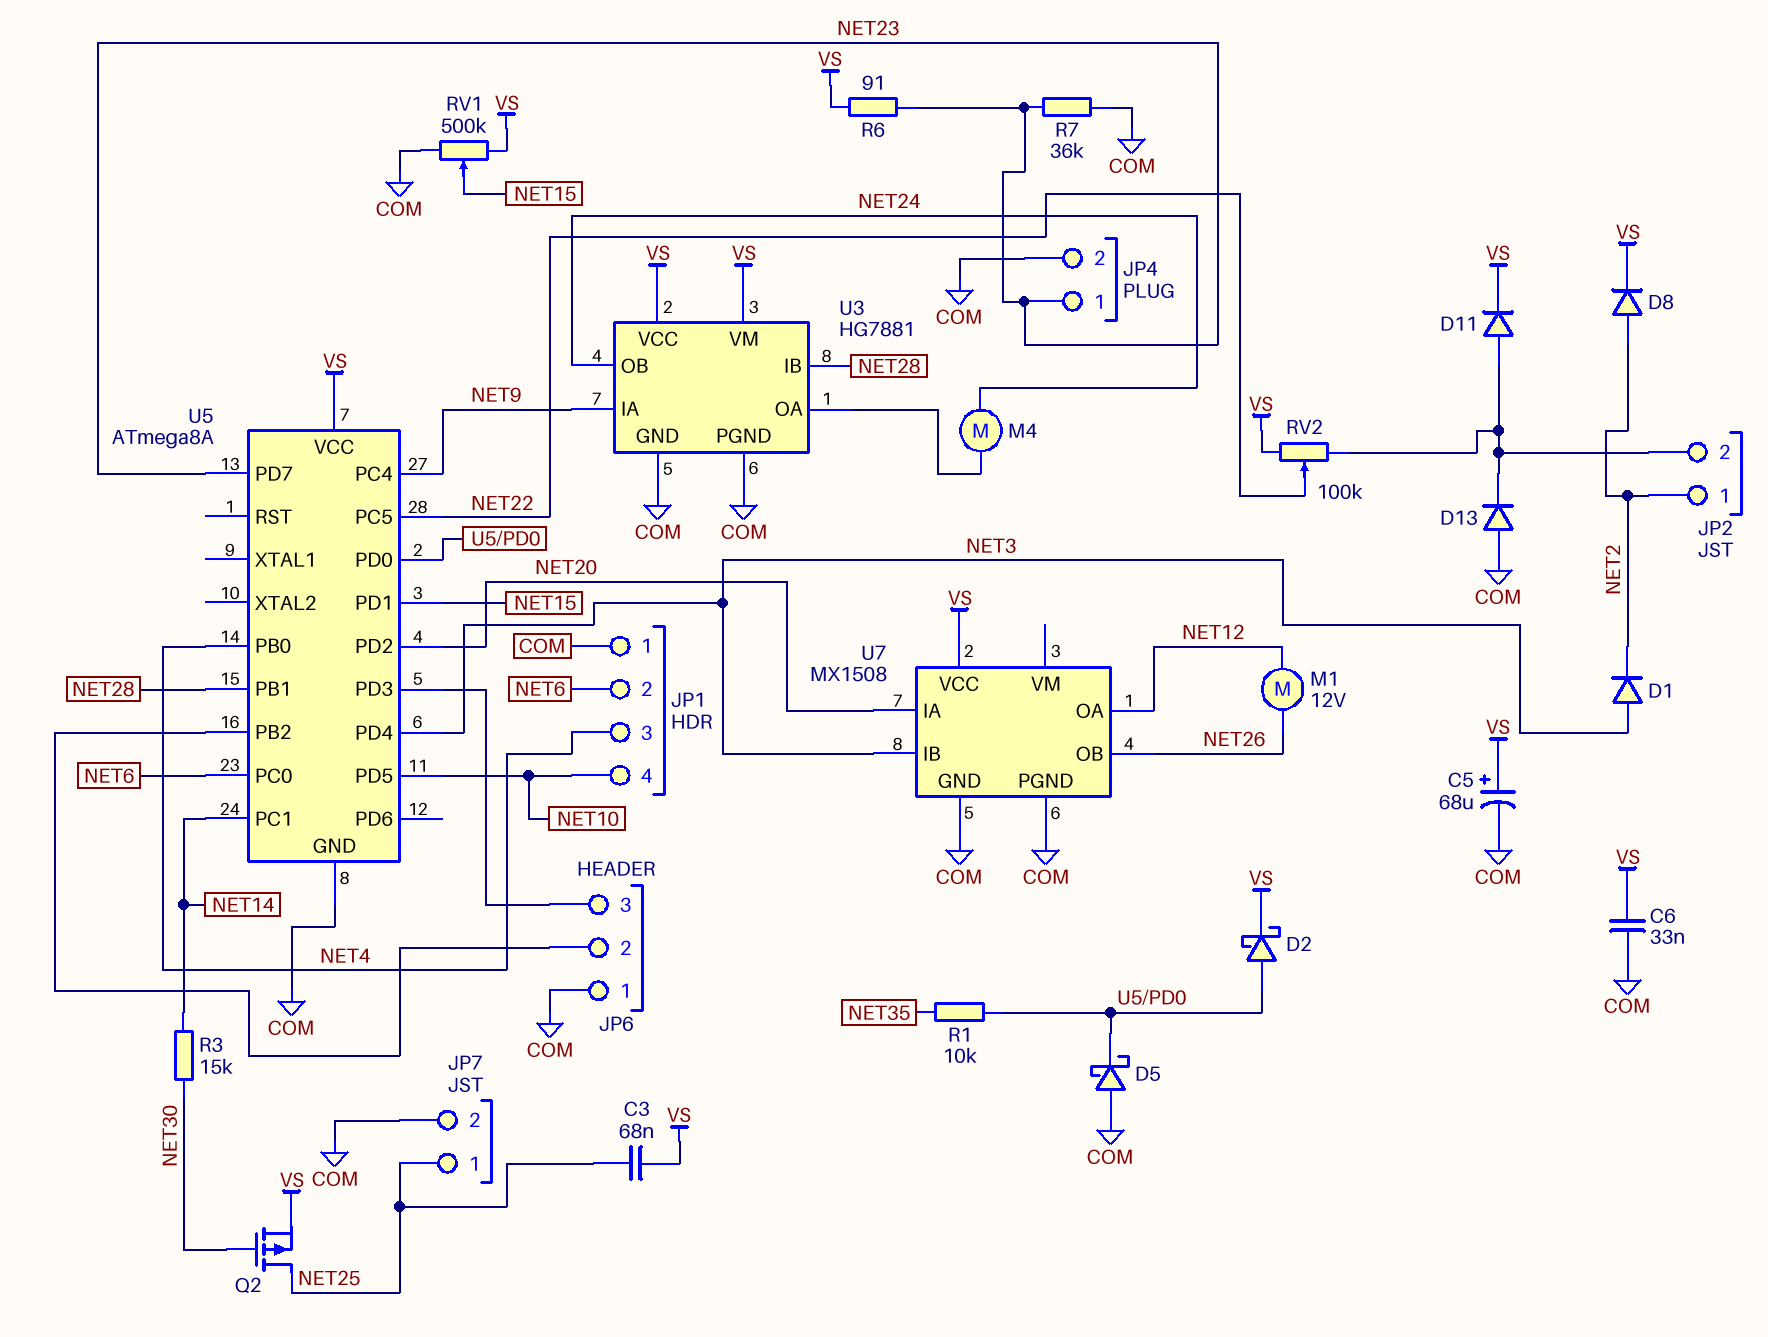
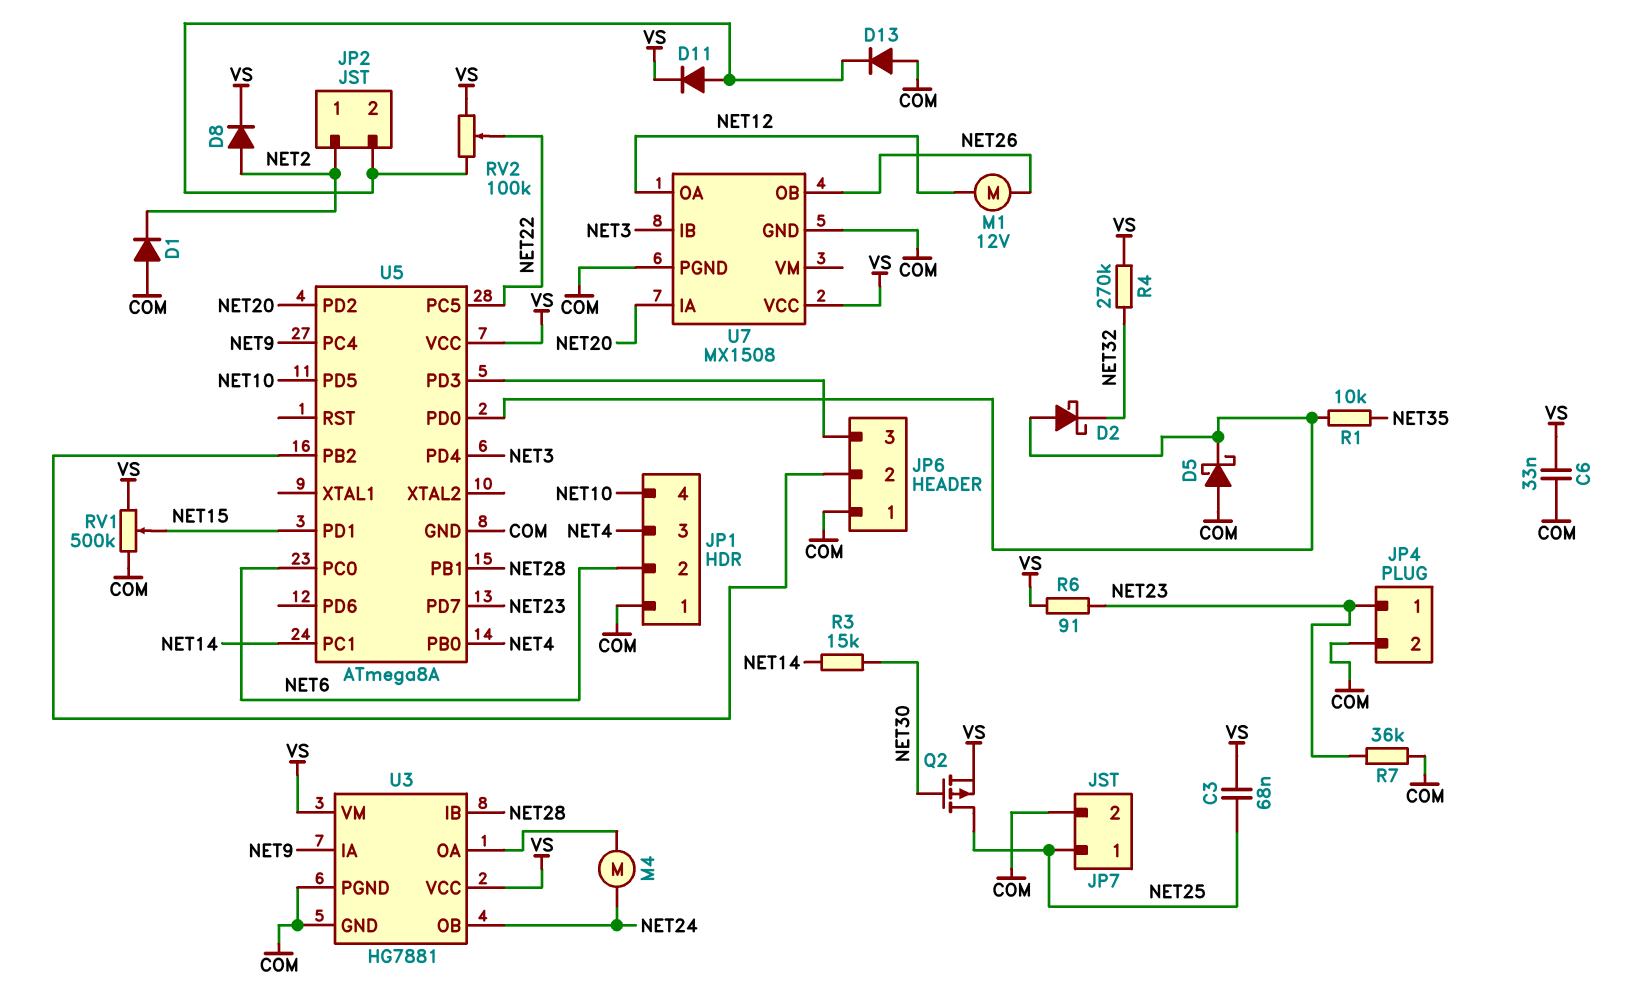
C5: 68uF (plus VS, minus COM) -> none
D1: diode (A NET3, K NET2) -> diode (A COM, K NET2)
D2: schottky (A U5/PD0, K VS) -> schottky (A U5/PD0, K NET32)
R4: none -> 270k (NET32, VS)

